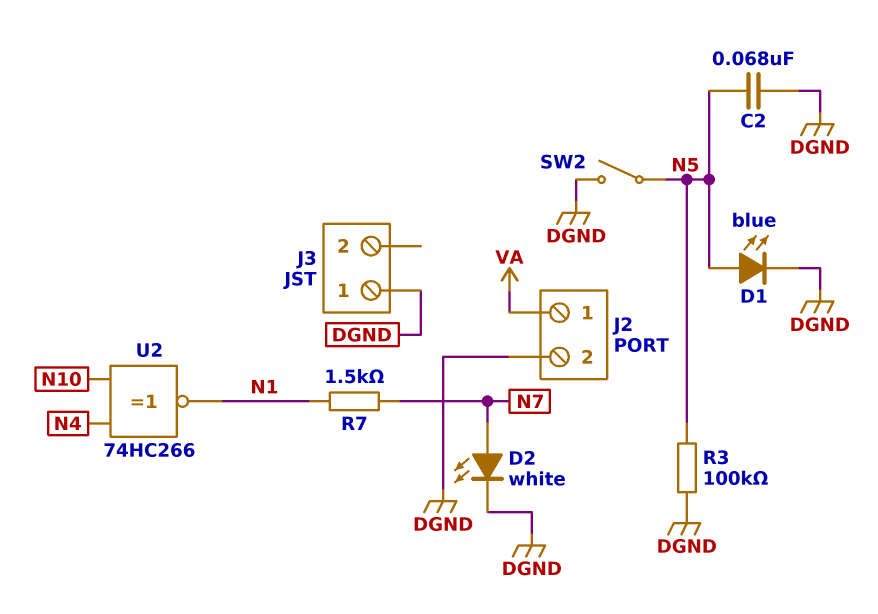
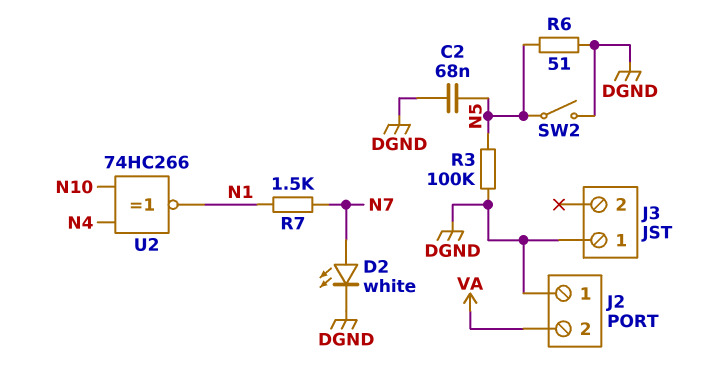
D1: LED blue (A N5, K DGND) -> none
J2 pin 1: VA -> DGND
J2 pin 2: DGND -> VA
R6: none -> 51 (DGND, N5)

